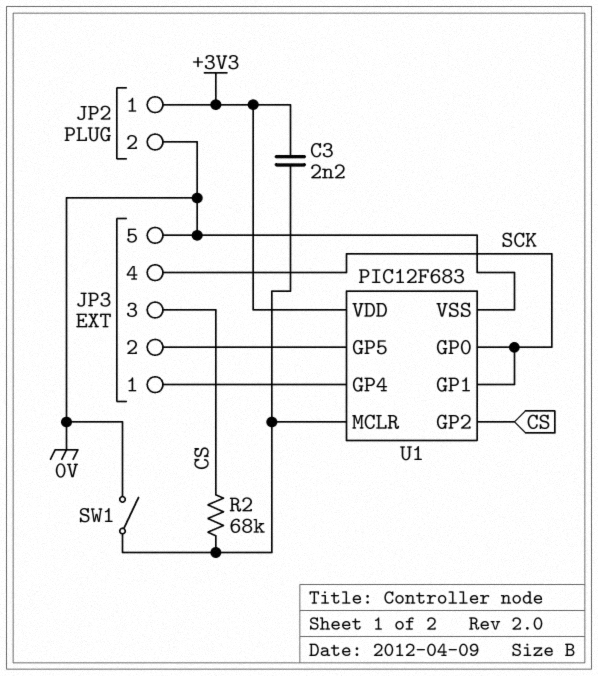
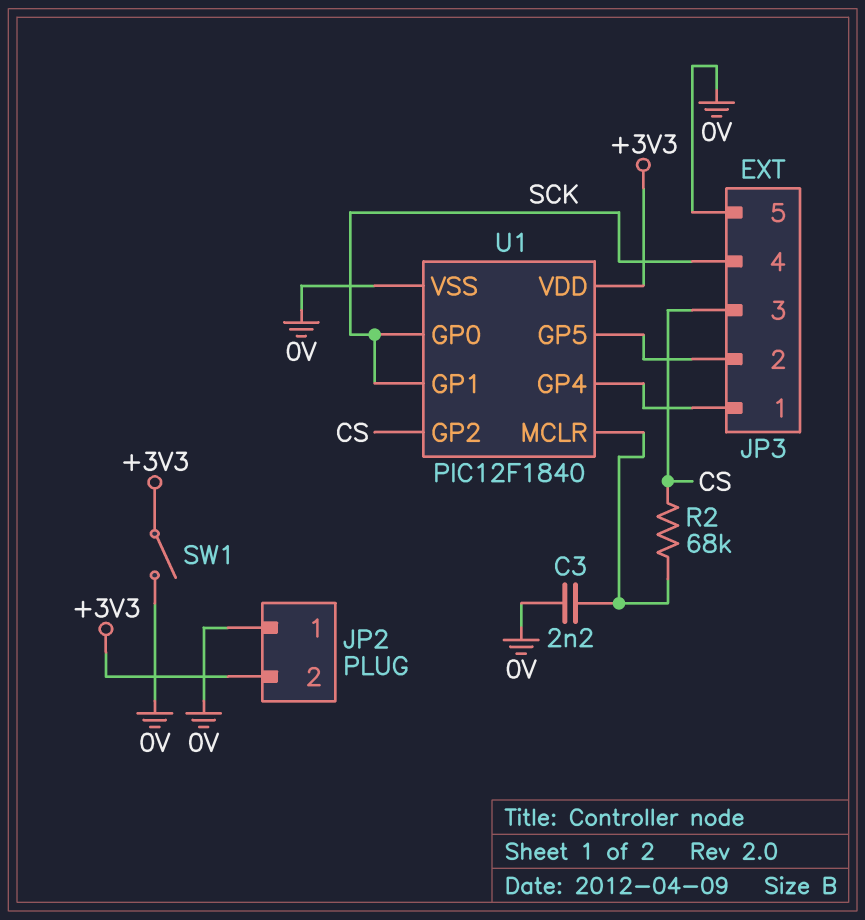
C3: 2.2nF (+3V3, U1/MCLR) -> 2.2nF (0V, U1/MCLR)
JP2 pin 1: +3V3 -> 0V
JP2 pin 2: 0V -> +3V3
SW1: switch (0V, U1/MCLR) -> switch (+3V3, 0V)
U1: PIC12F683 -> PIC12F1840

